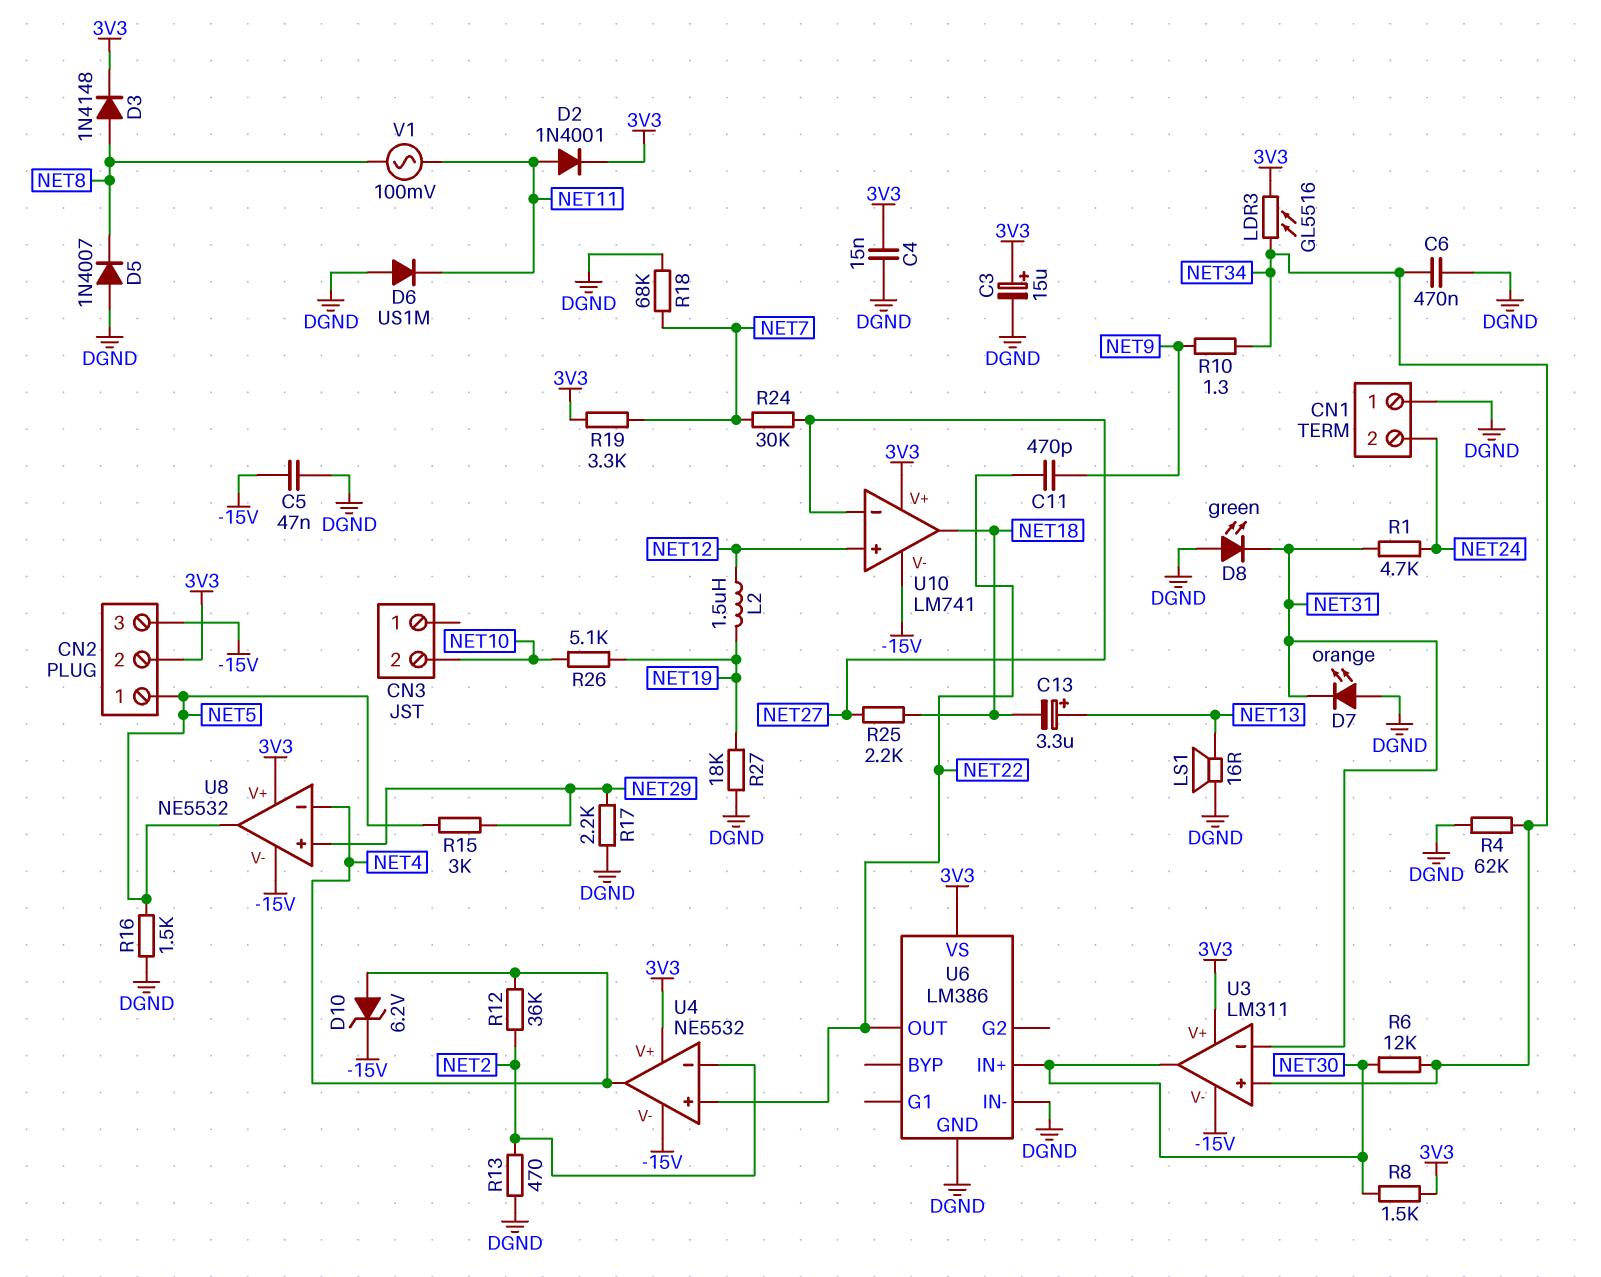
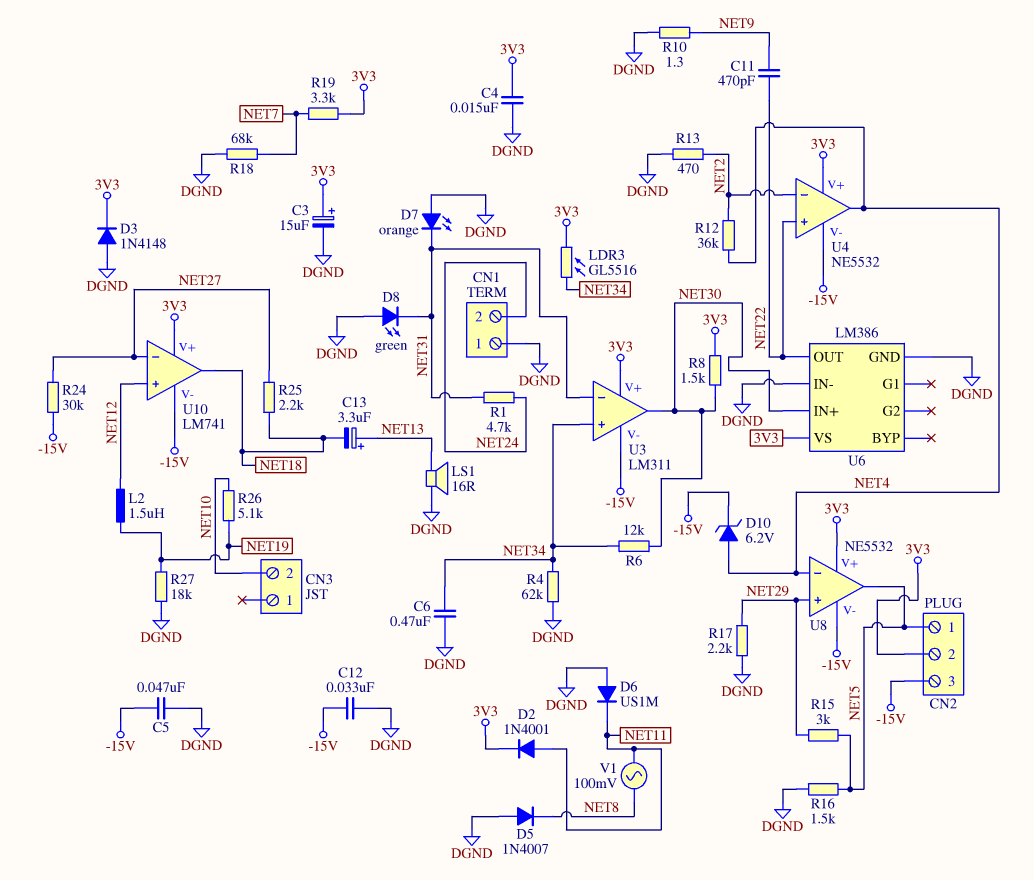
C12: none -> 33nF (-15V, DGND)
D3: diode 1N4148 (A NET8, K 3V3) -> diode 1N4148 (A DGND, K 3V3)
R10: 1.3 (NET9, NET34) -> 1.3 (DGND, NET9)
R24: 30k (NET7, NET27) -> 30k (-15V, NET27)

